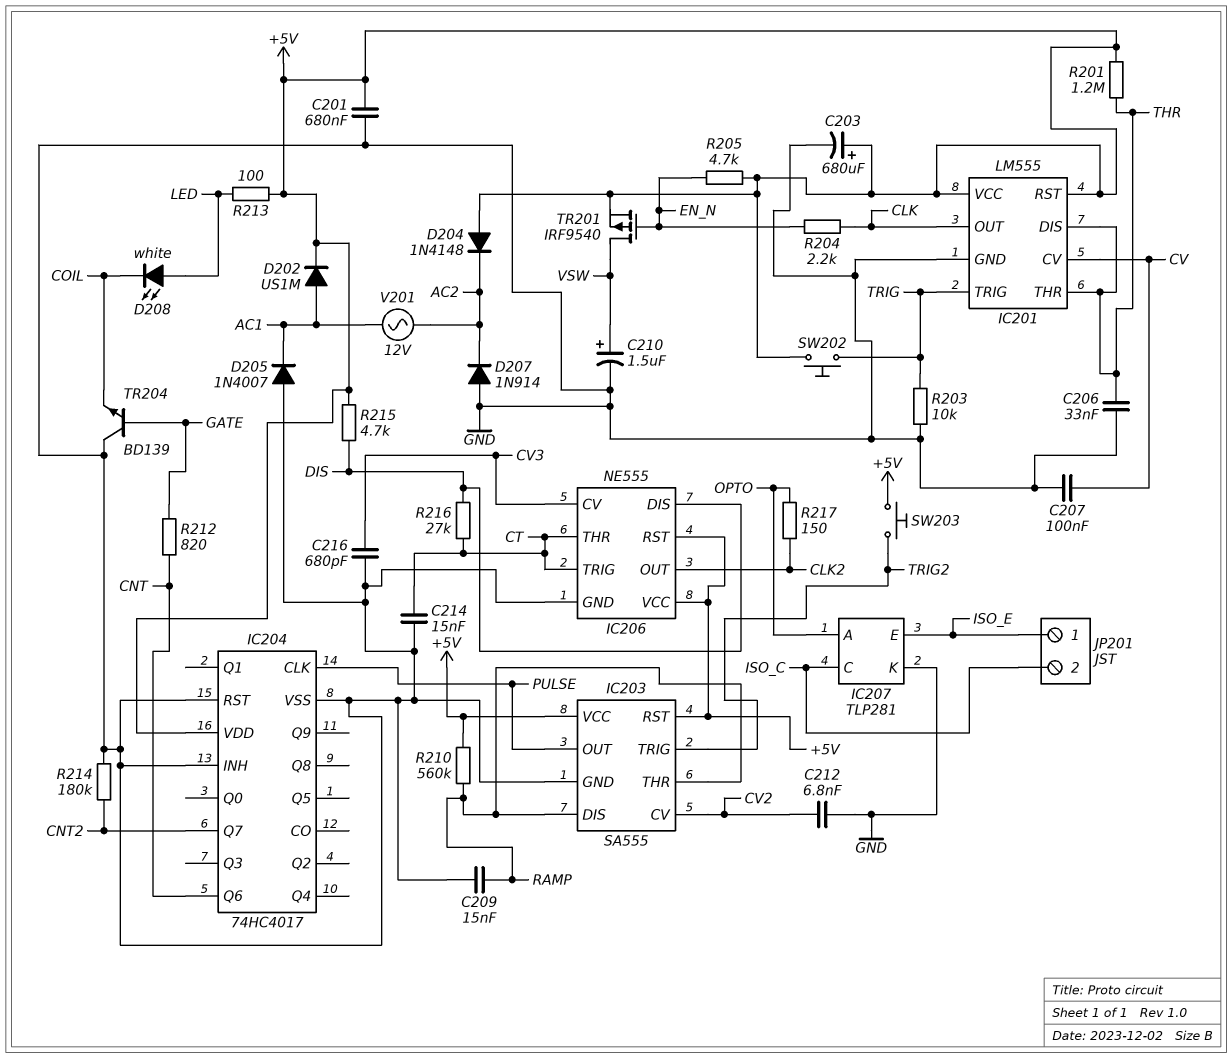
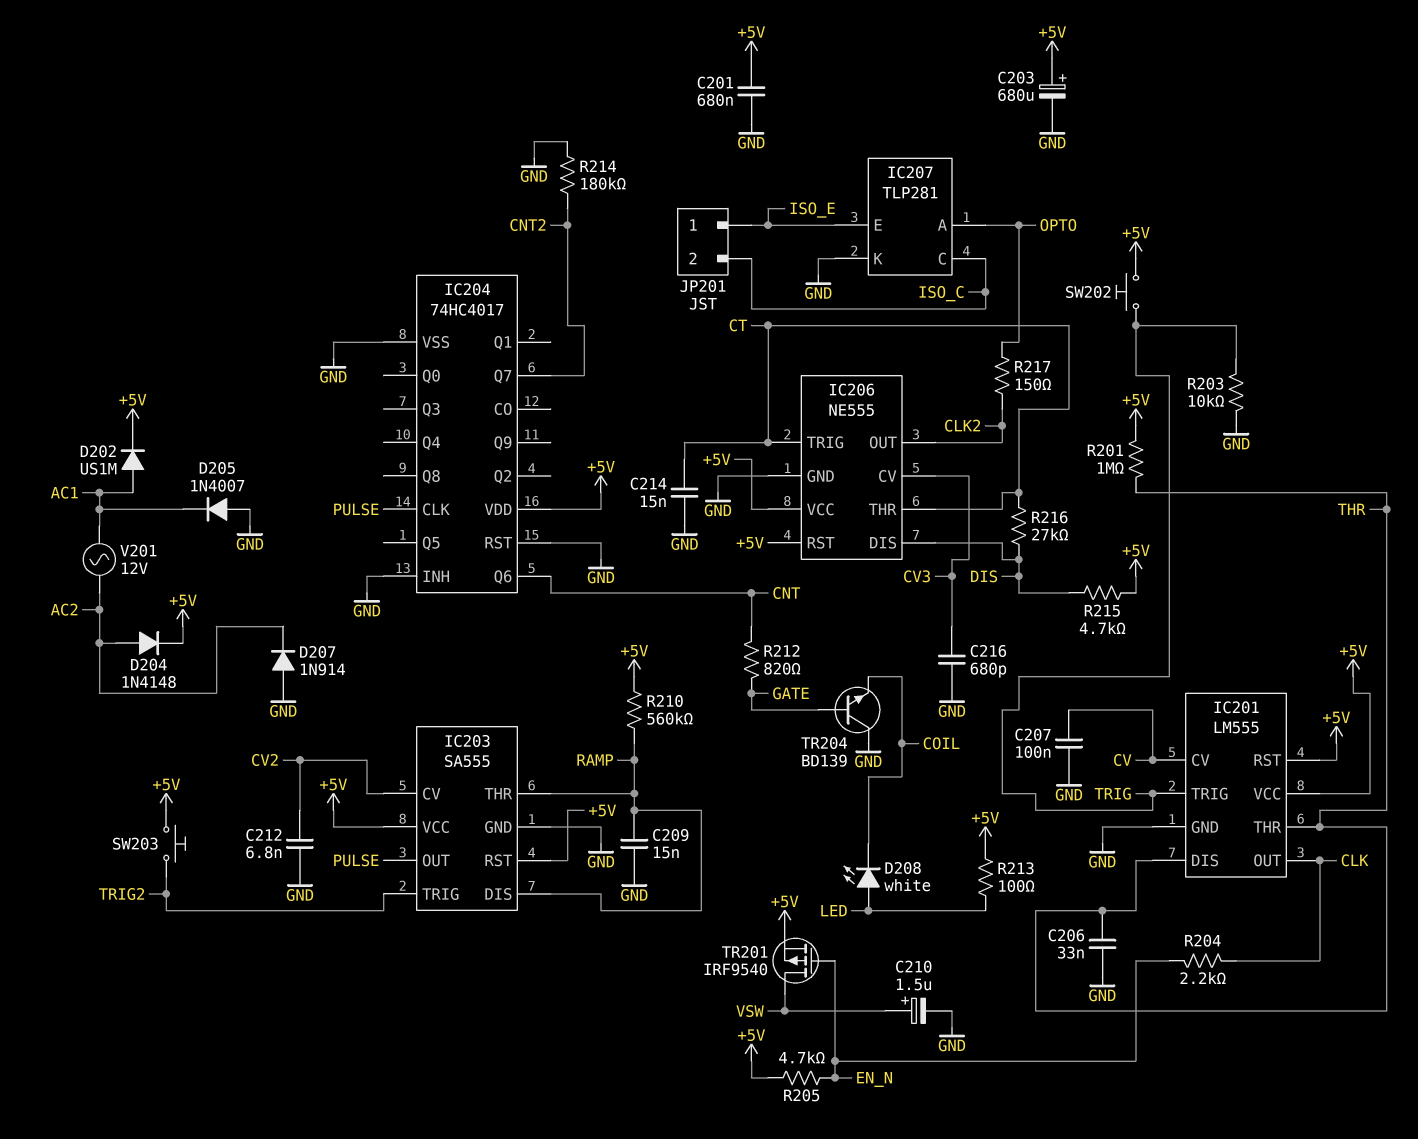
D204: diode 1N4148 (A +5V, K AC2) -> diode 1N4148 (A AC2, K +5V)
R201: 1.2M (+5V, THR) -> 1M (+5V, THR)

